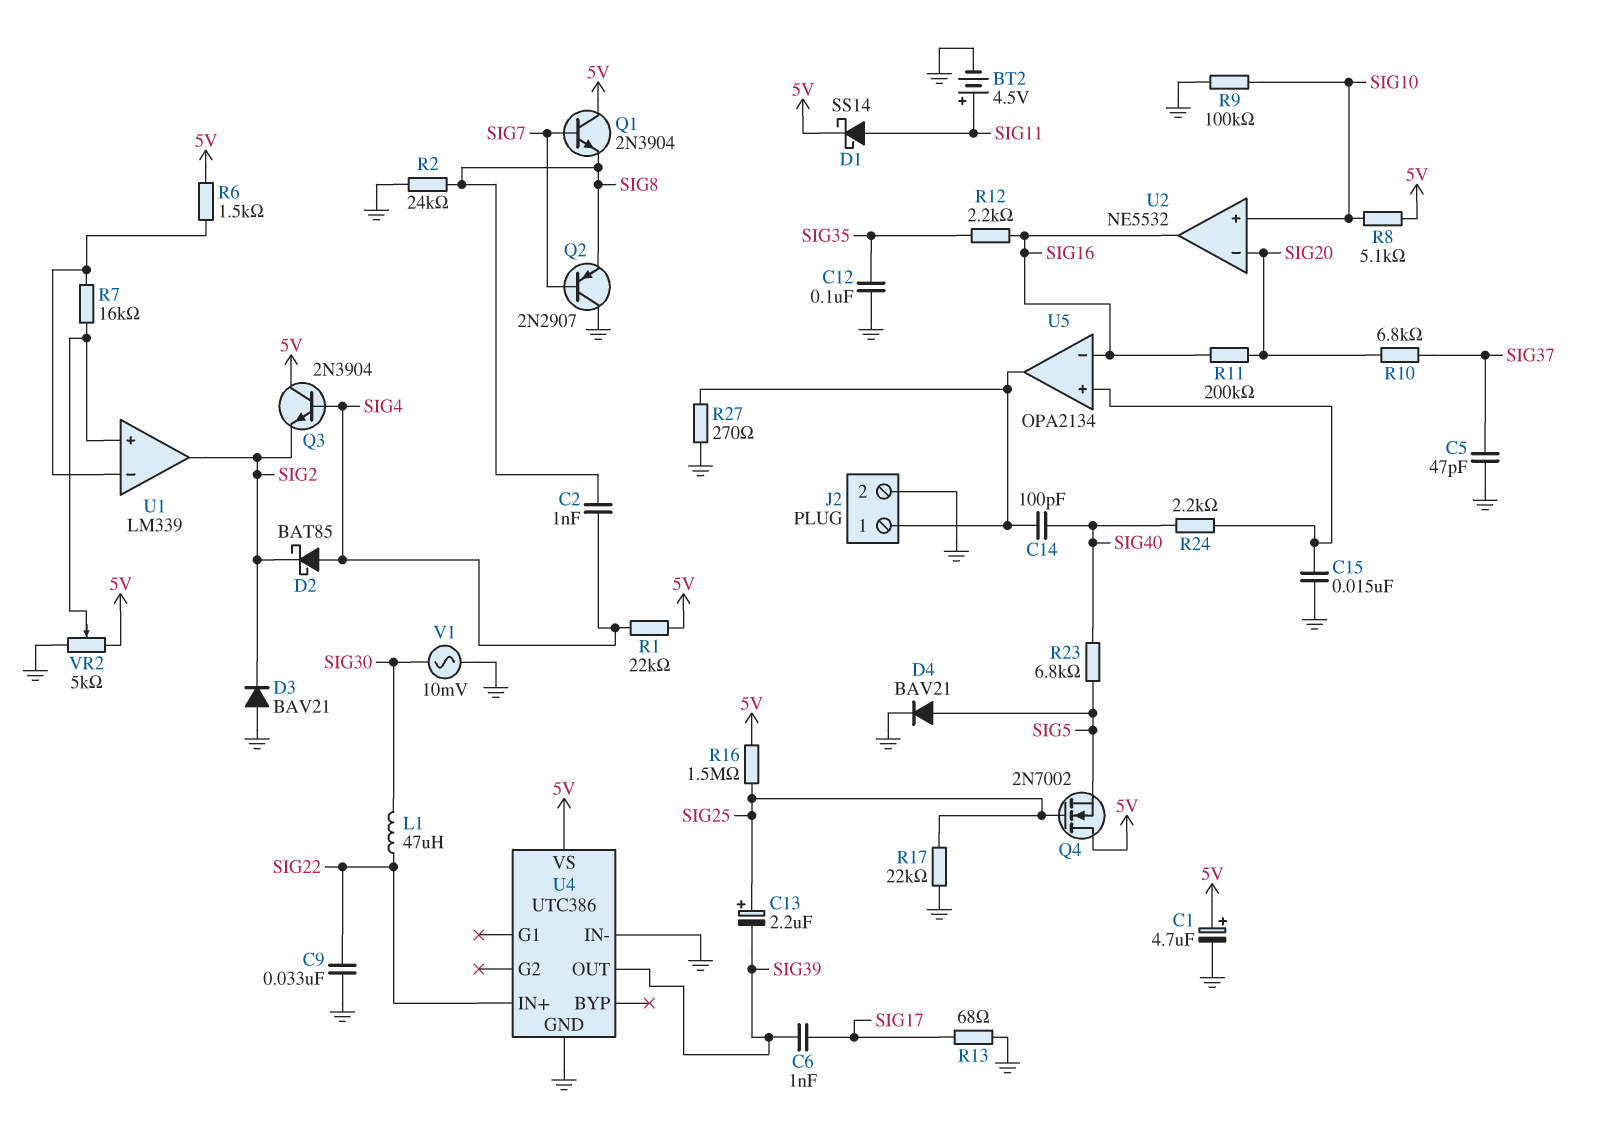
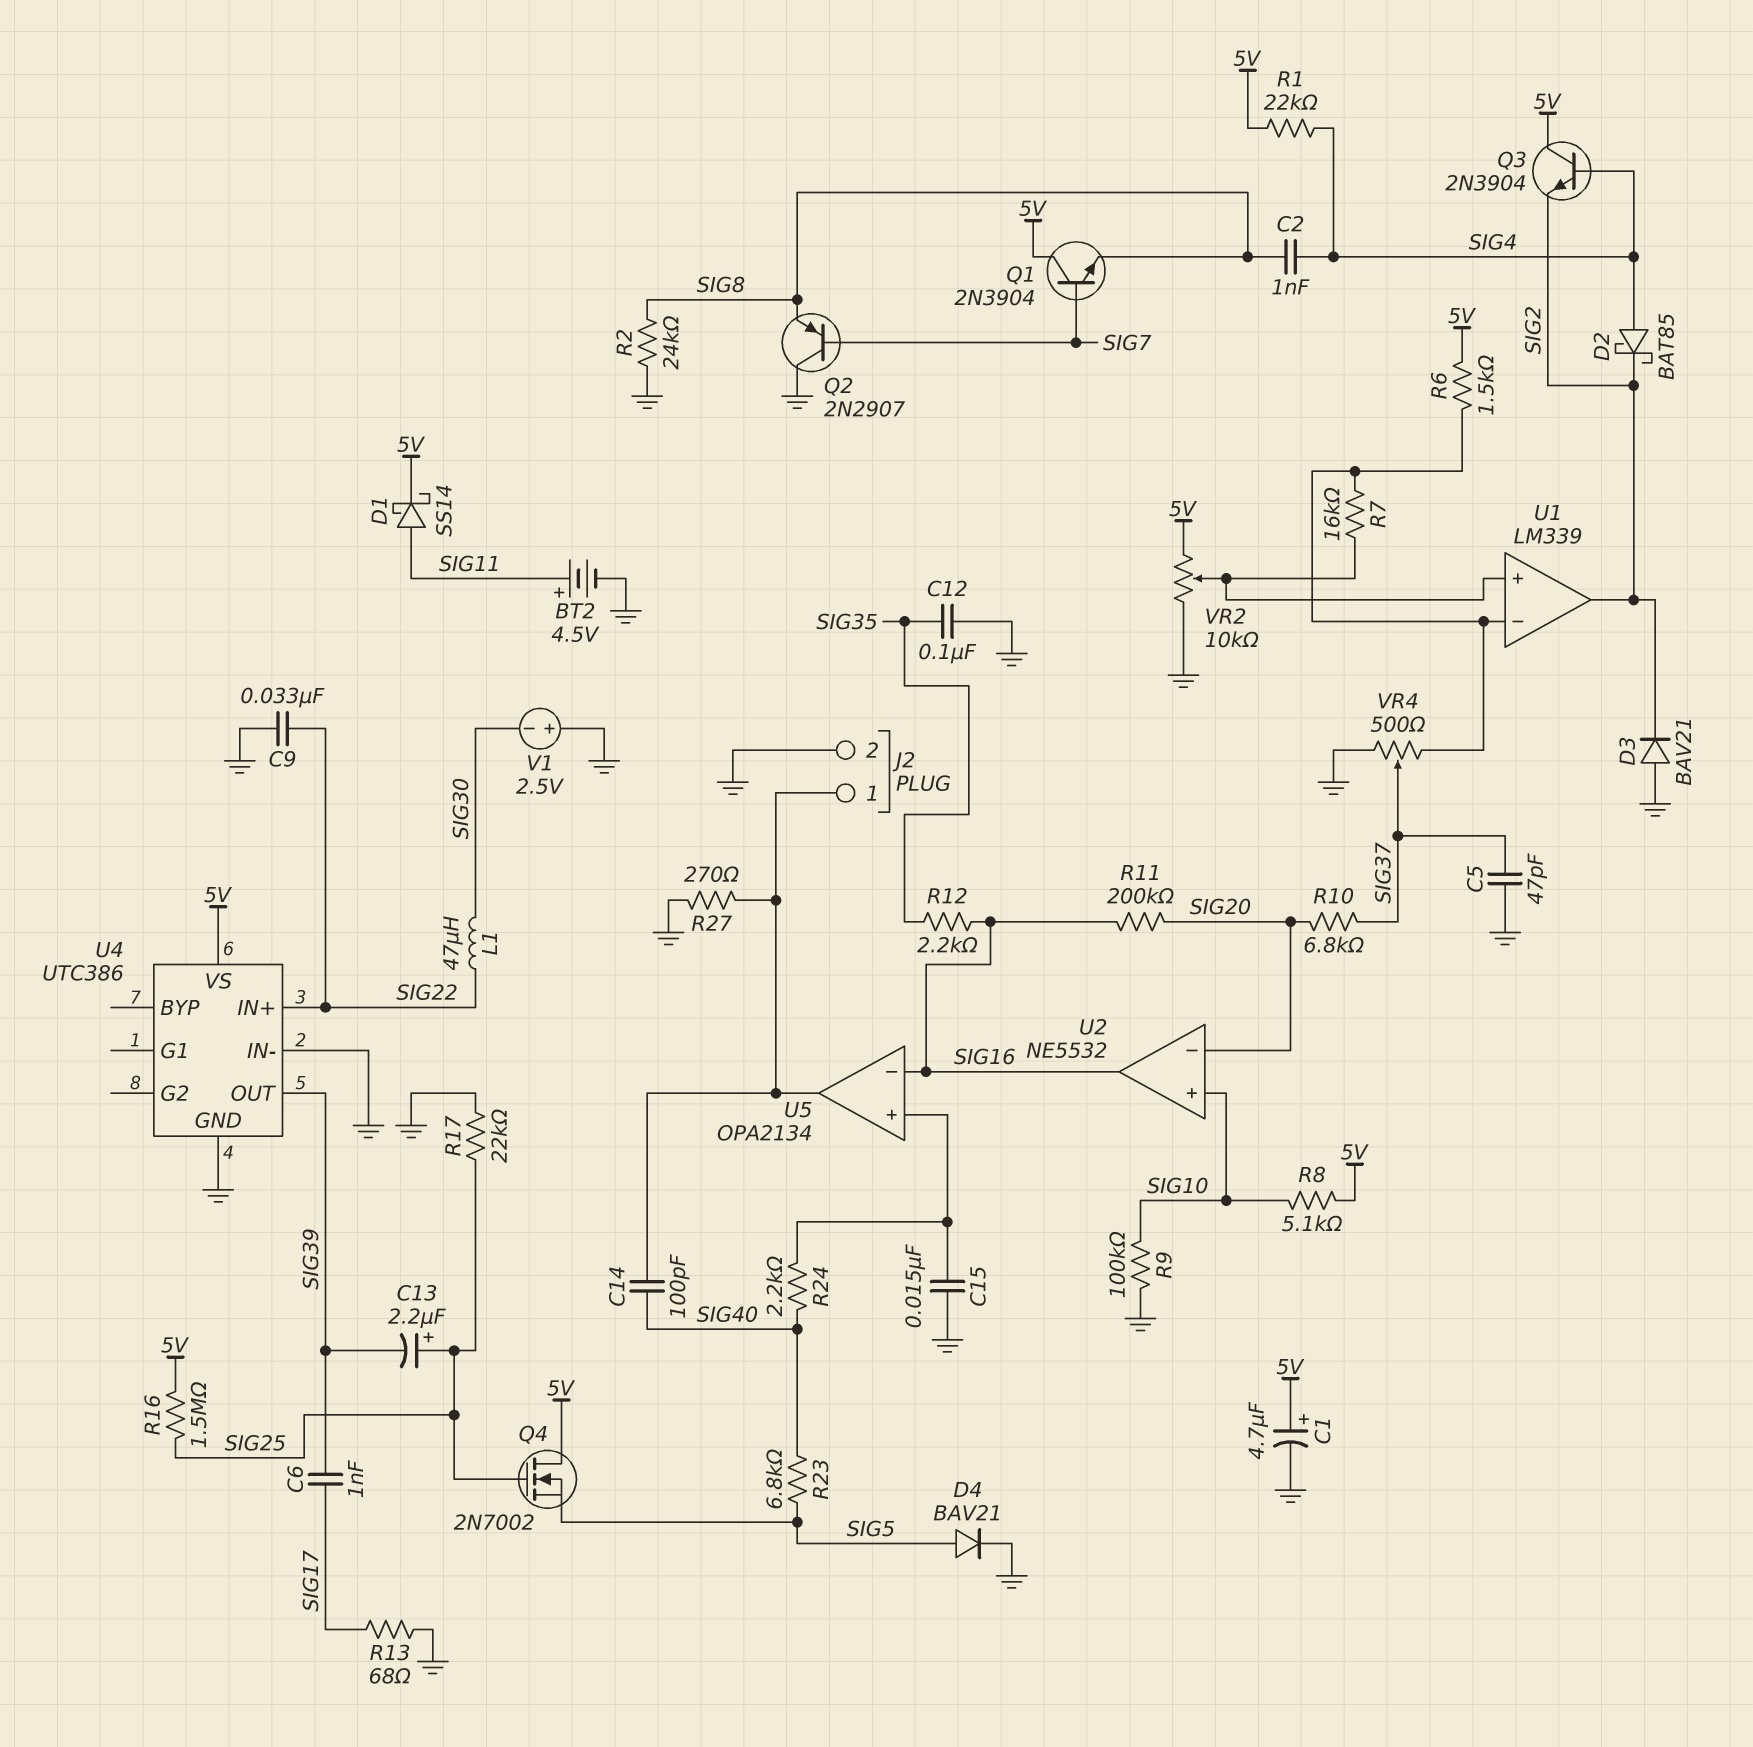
V1: AC 10mV (GND, SIG30) -> 2.5V (plus GND, minus SIG30)
VR2: 5k (5V, GND, wiper U1/in+) -> 10k (5V, GND, wiper U1/in+)
VR4: none -> 500 (GND, U1/in-, wiper SIG37)

